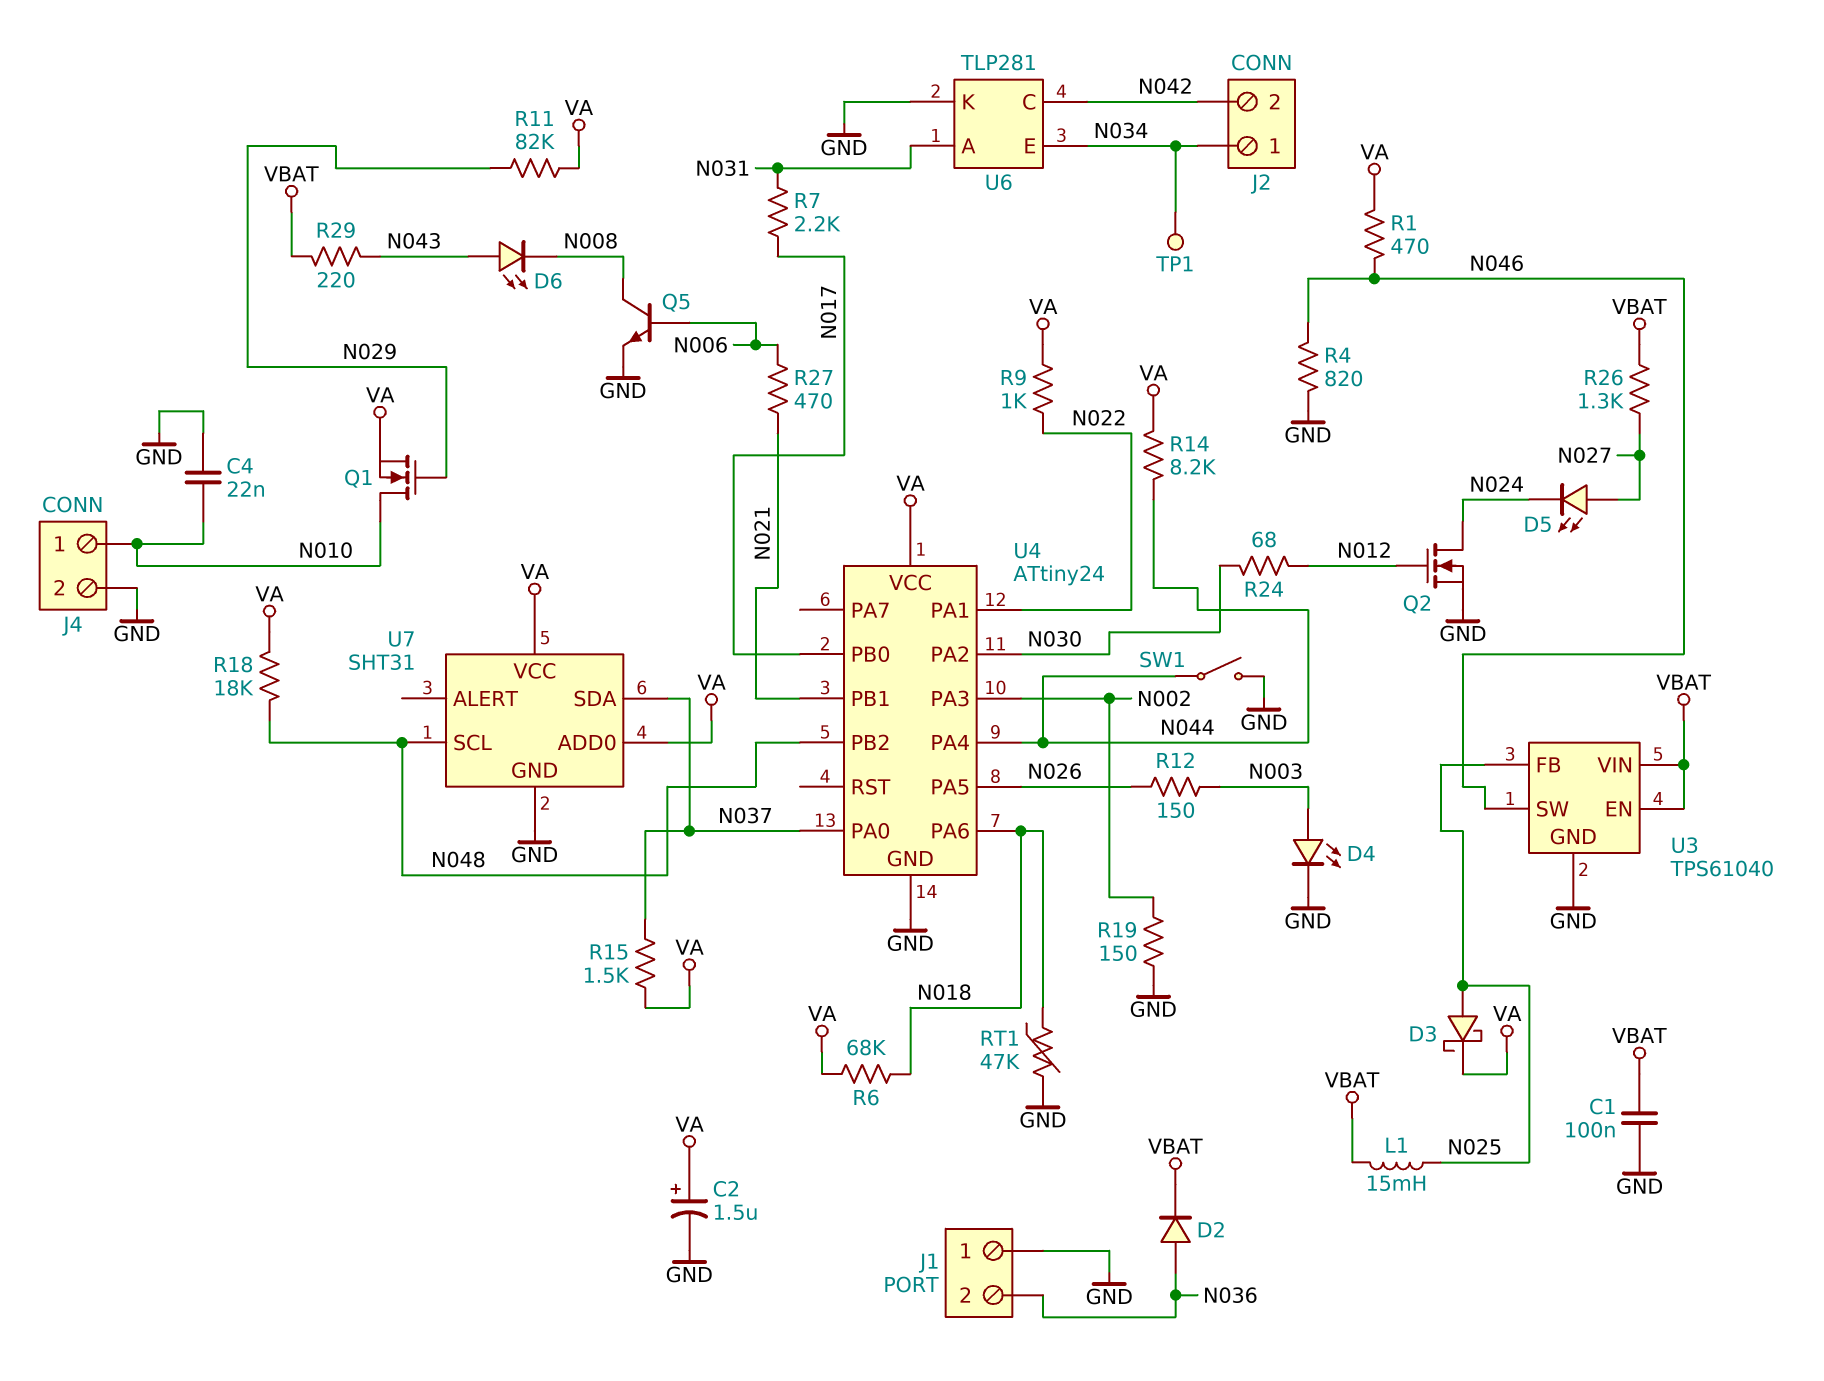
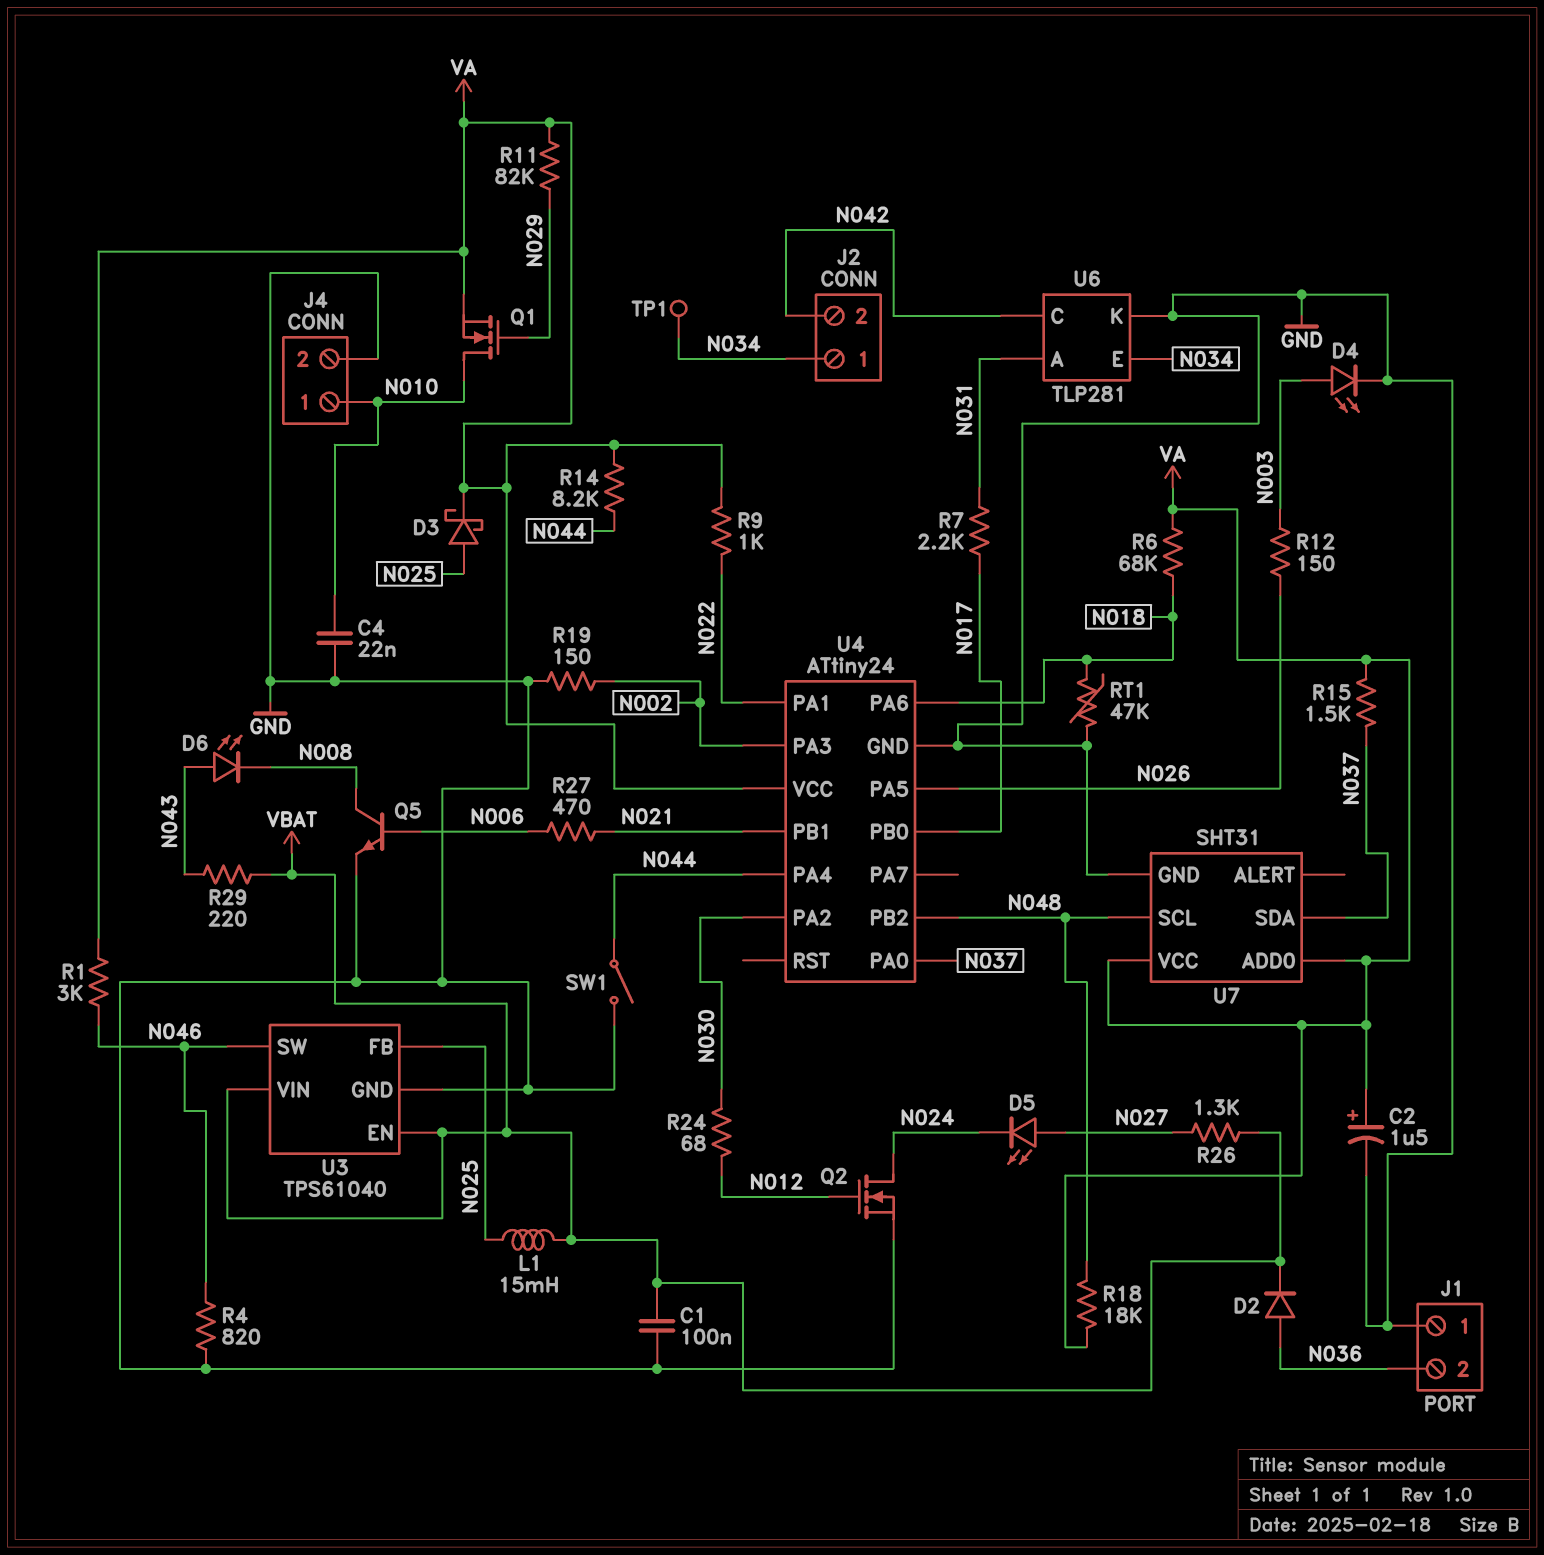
R1: 470 (N046, VA) -> 3k (N046, VA)

